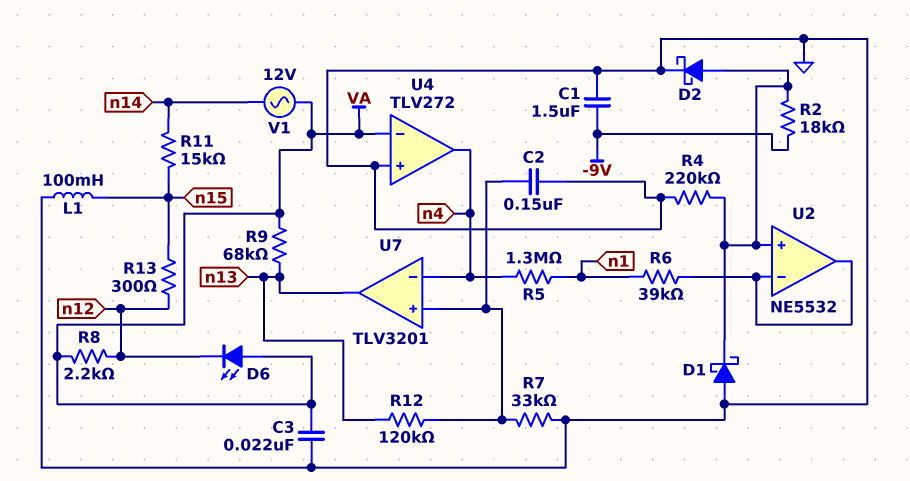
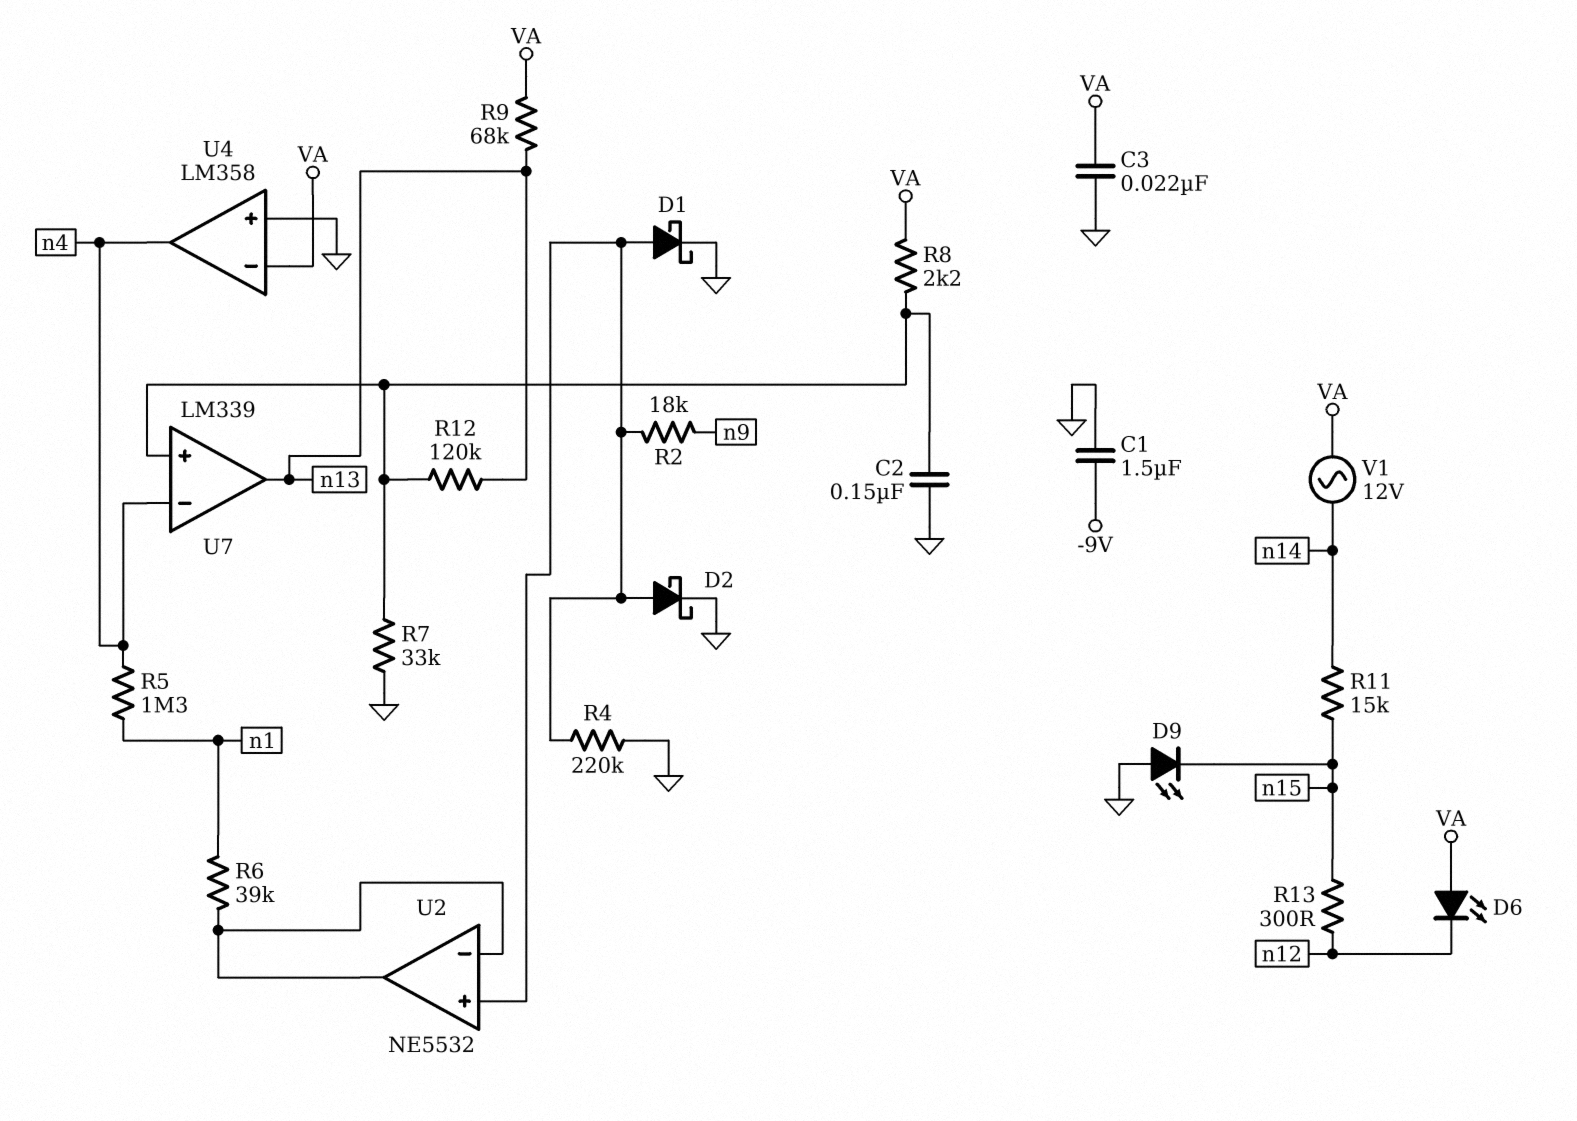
D1: schottky (A GND, K U2/in+) -> schottky (A U2/in+, K GND)
D9: none -> LED (A GND, K n15)
L1: 100mH (GND, n15) -> none
R2: 18k (-9V, U2/in+) -> 18k (U2/in+, n9)
R8: 2.2k (VA, n12) -> 2.2k (U7/in+, VA)
U4: TLV272 -> LM358
U7: TLV3201 -> LM339

